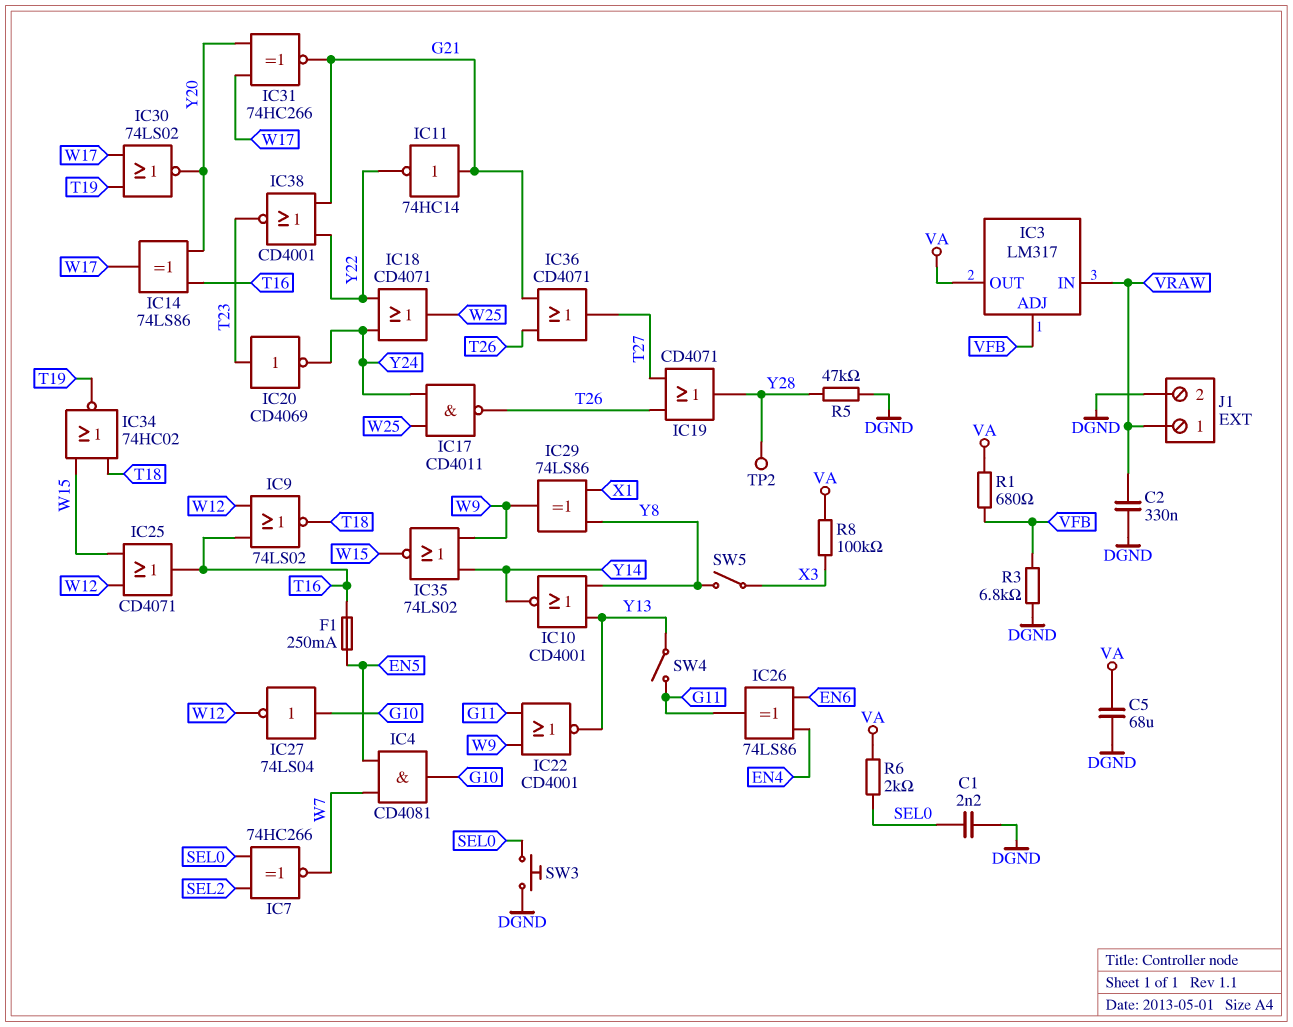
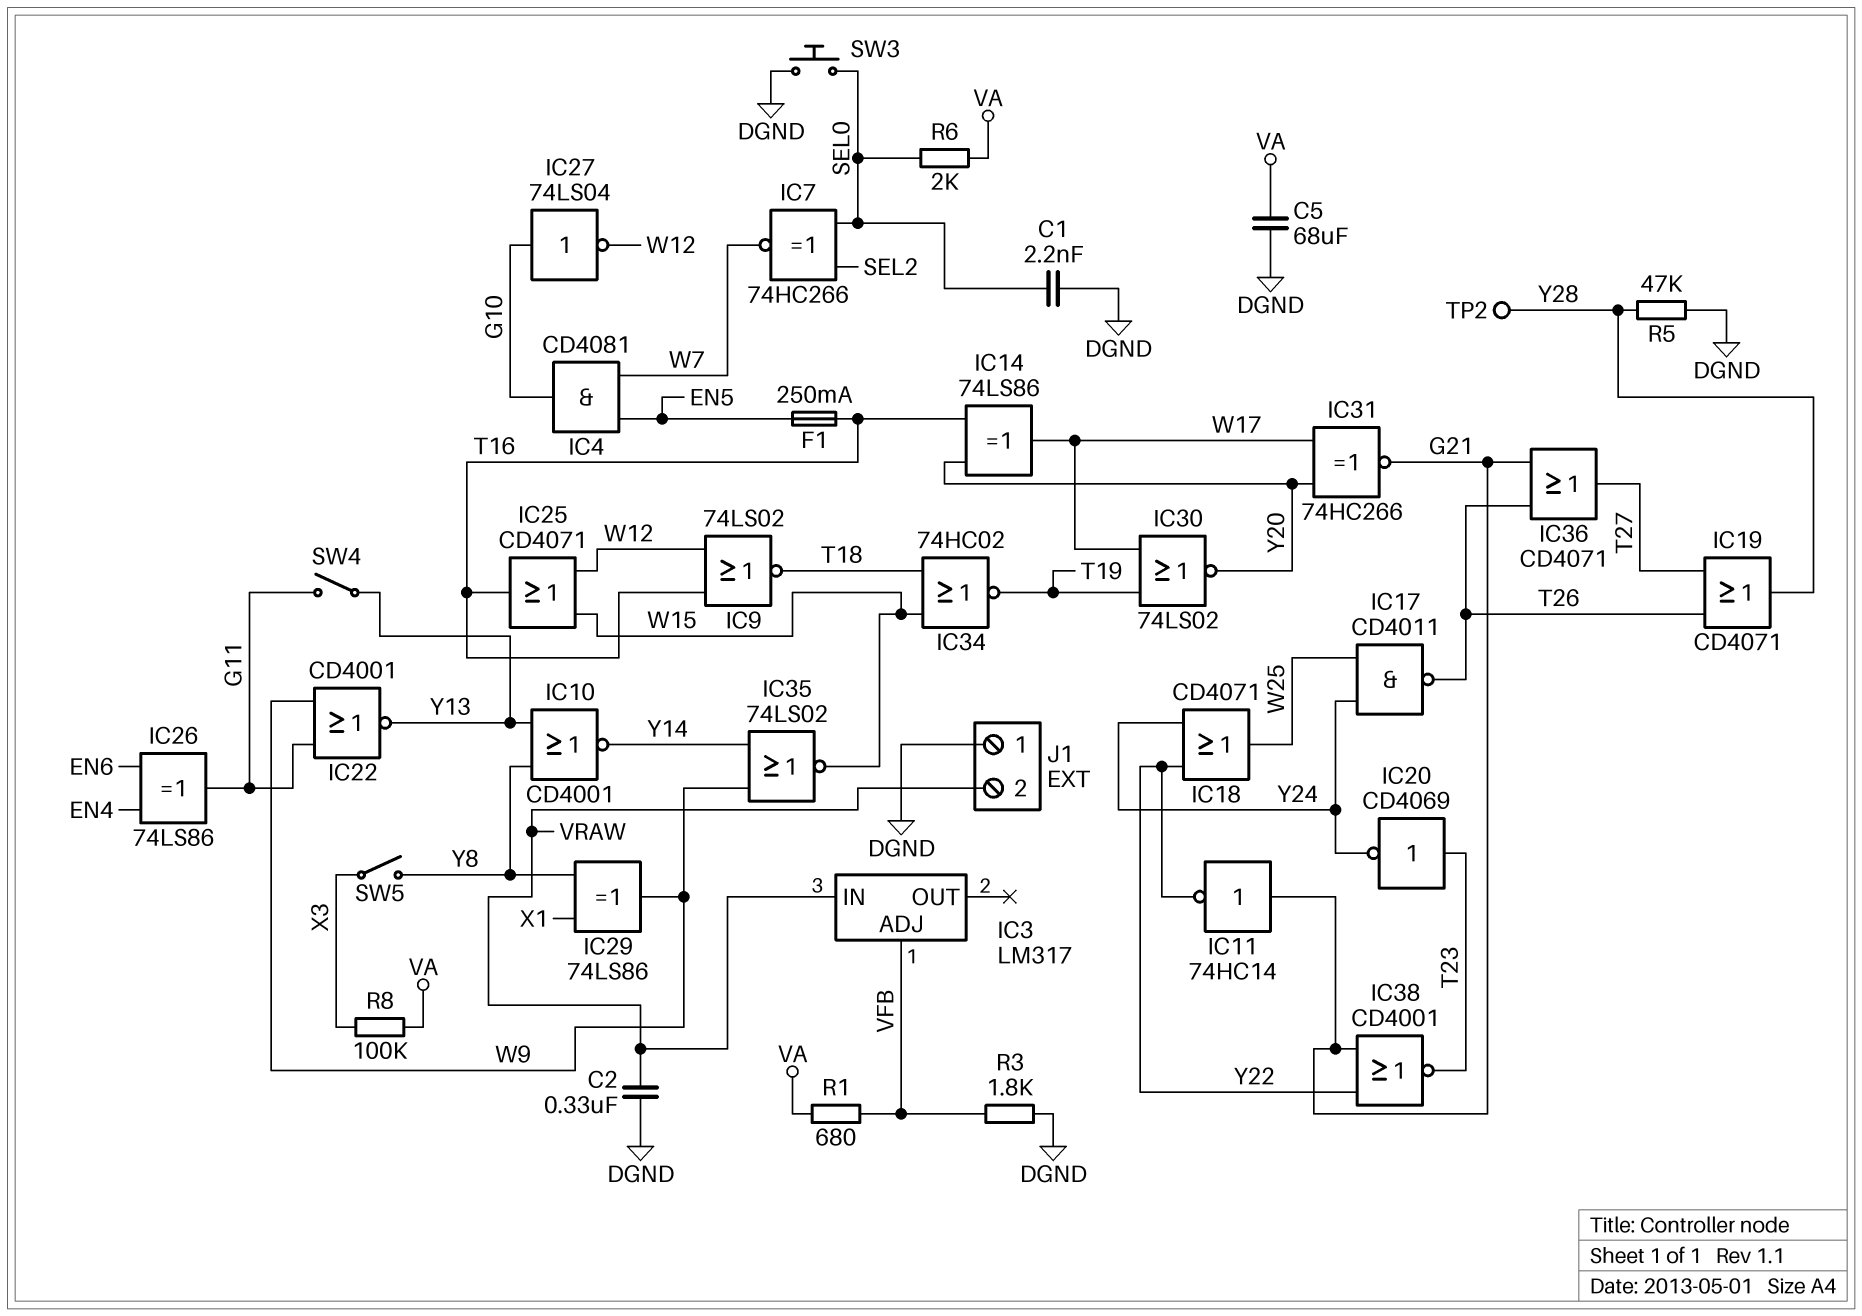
IC3 pin OUT: VA -> none
J1 pin 1: VRAW -> DGND
J1 pin 2: DGND -> VRAW
R3: 6.8k (DGND, VFB) -> 1.8k (DGND, VFB)

